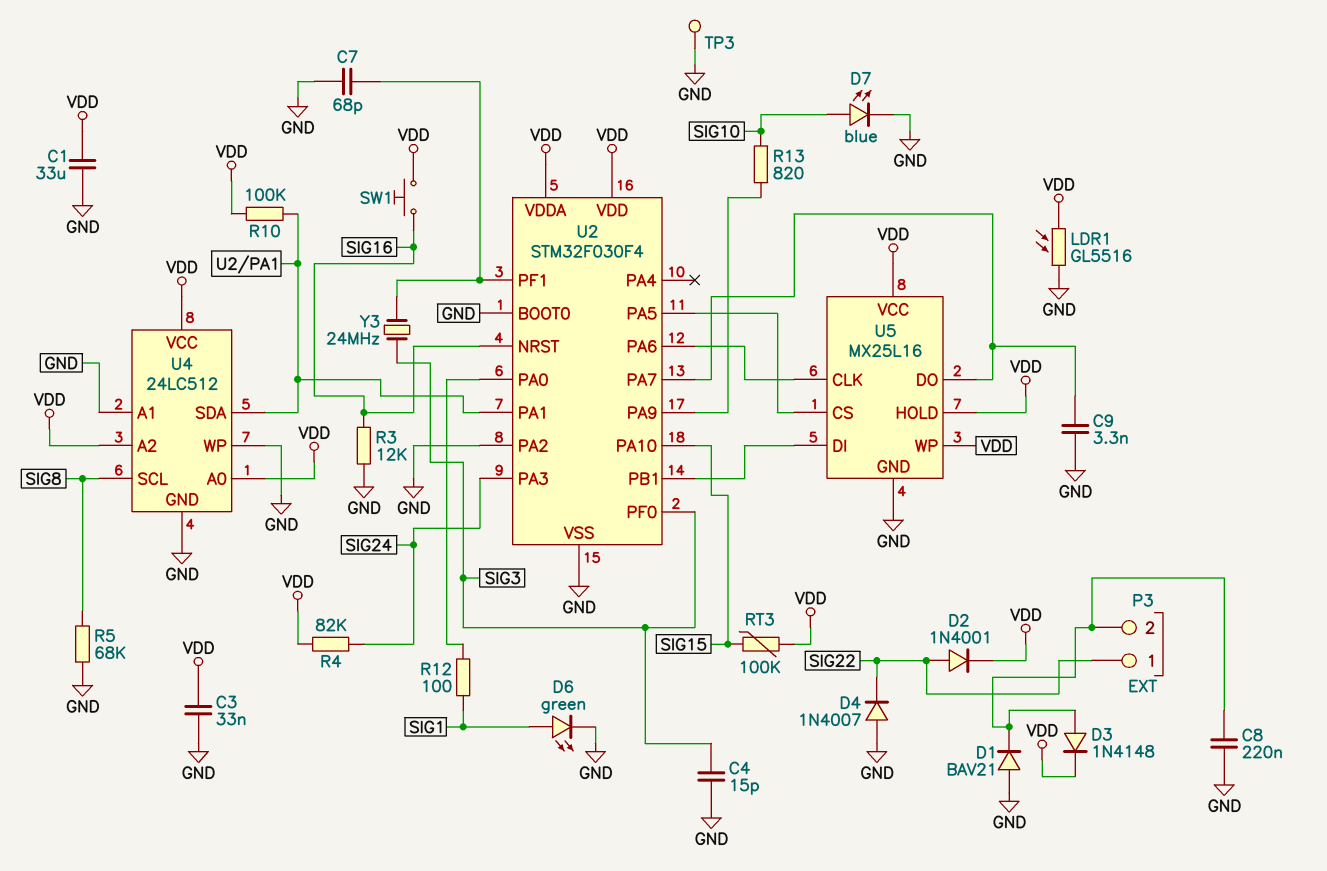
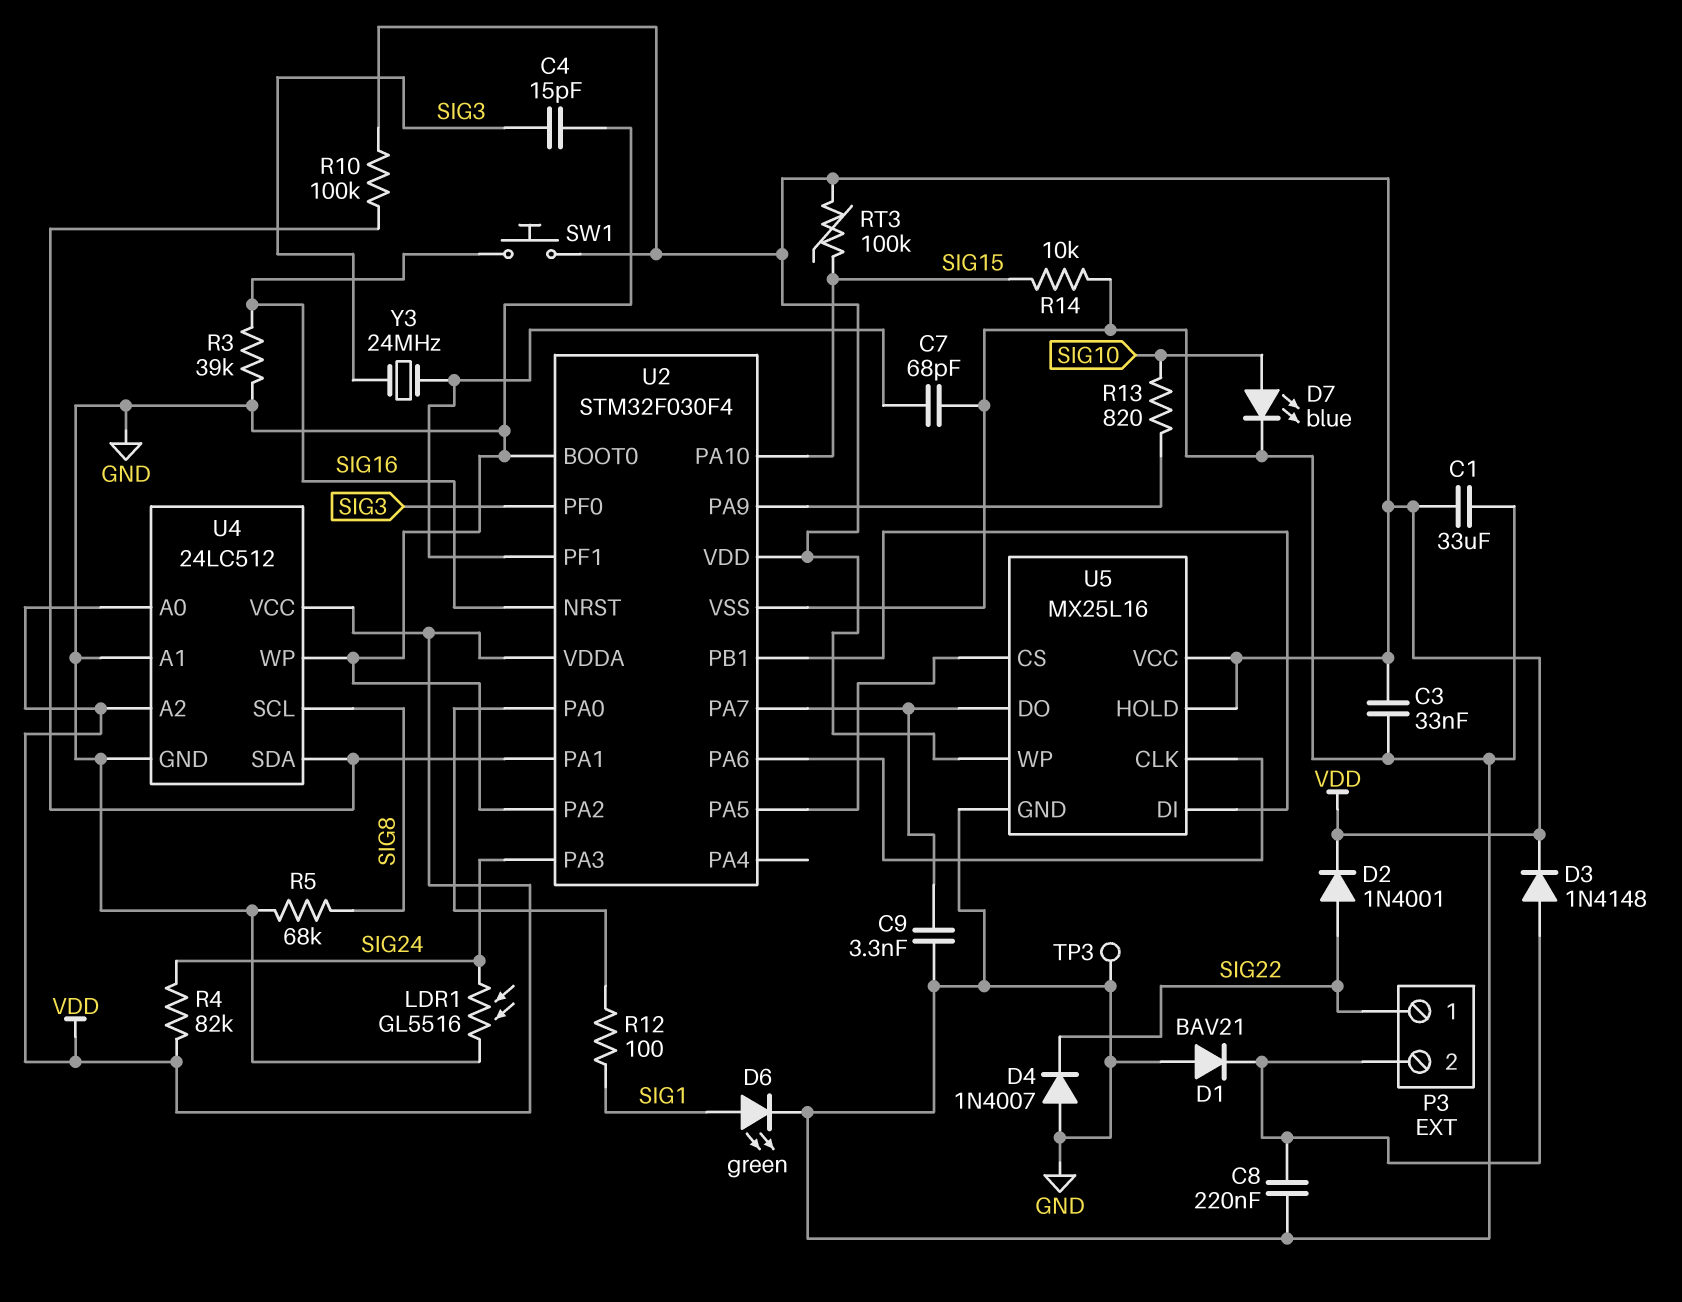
LDR1: GL5516 (GND, VDD) -> GL5516 (GND, SIG24)
R3: 12k (GND, SIG16) -> 39k (GND, SIG16)
R14: none -> 10k (GND, SIG15)

